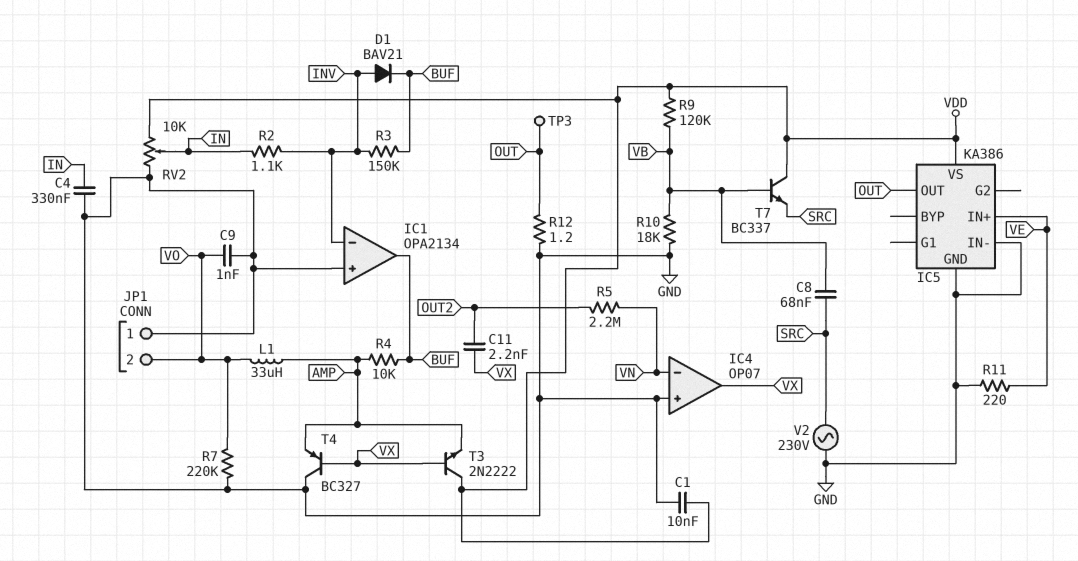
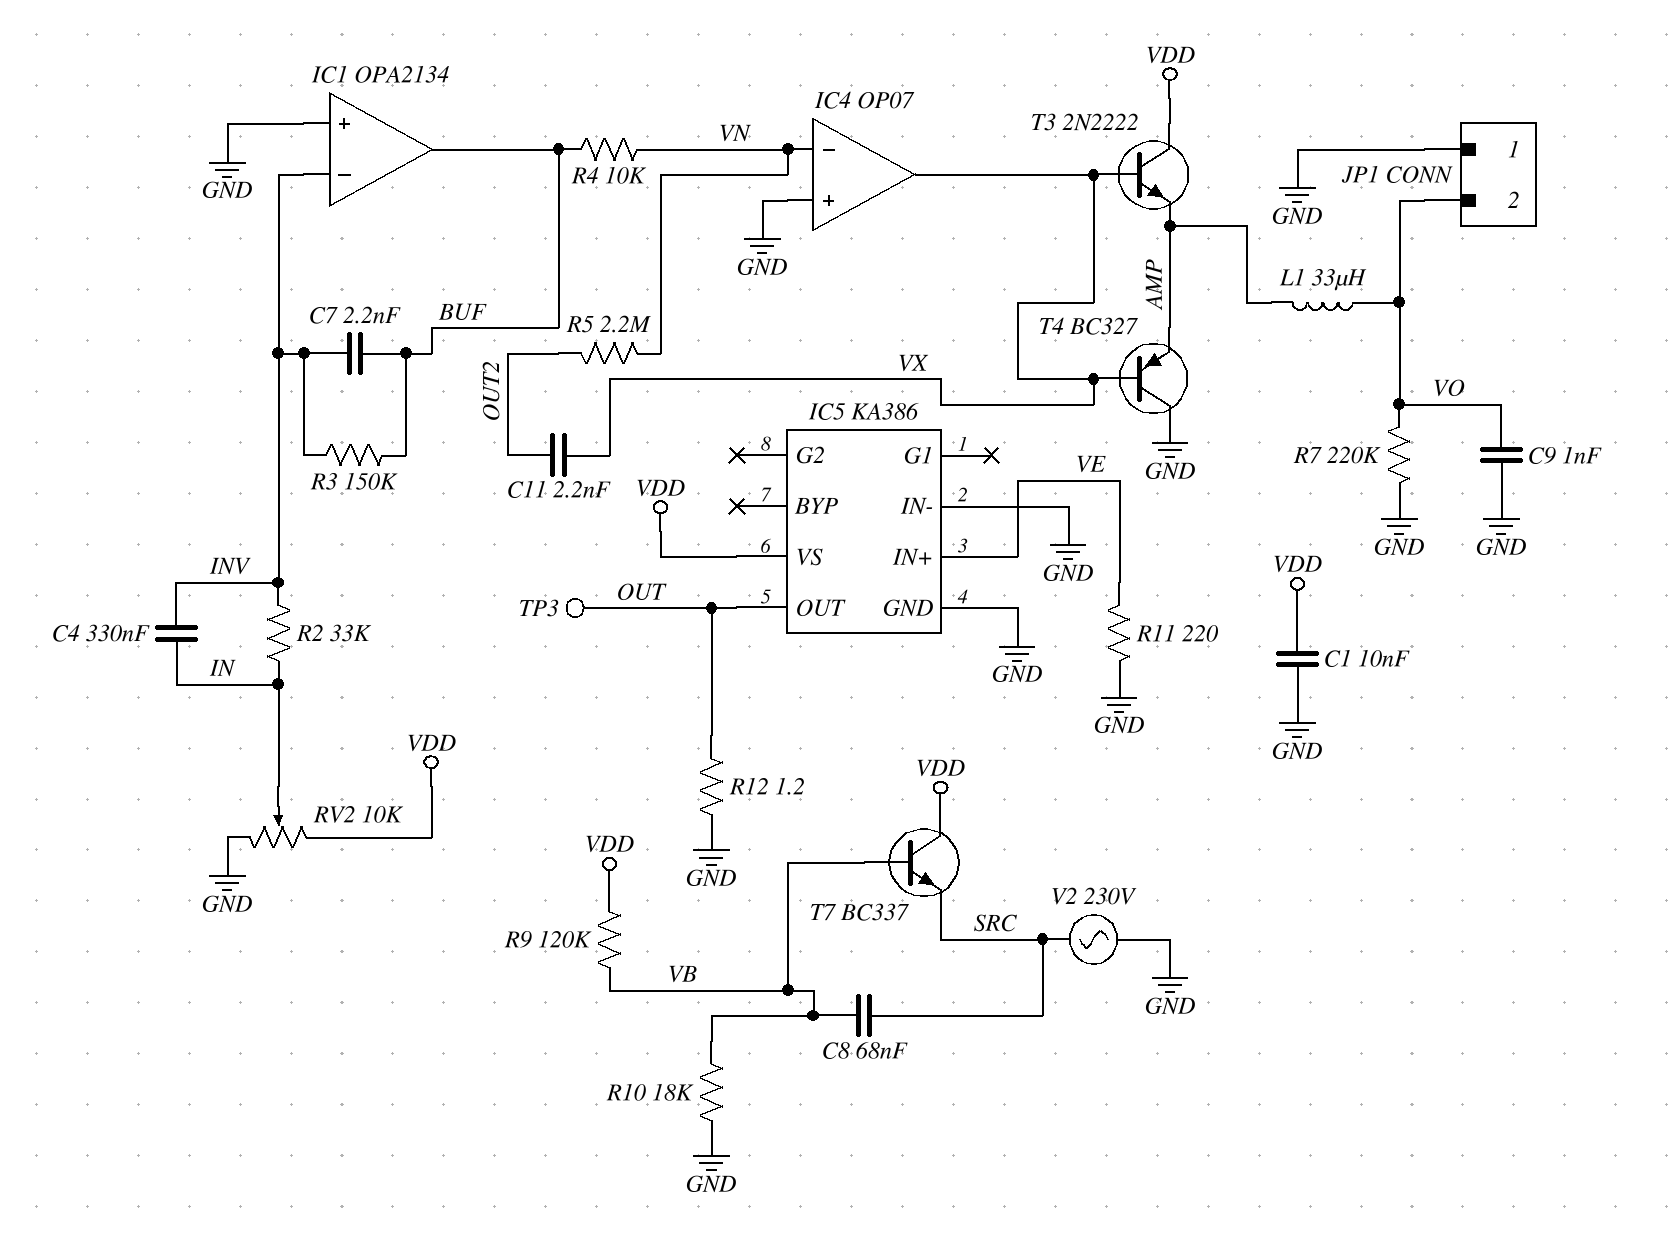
C4: 330nF (GND, IN) -> 330nF (IN, INV)
C7: none -> 2.2nF (BUF, INV)
D1: diode BAV21 (A INV, K BUF) -> none
R2: 1.1k (IN, INV) -> 33k (IN, INV)
R4: 10k (AMP, BUF) -> 10k (BUF, VN)

